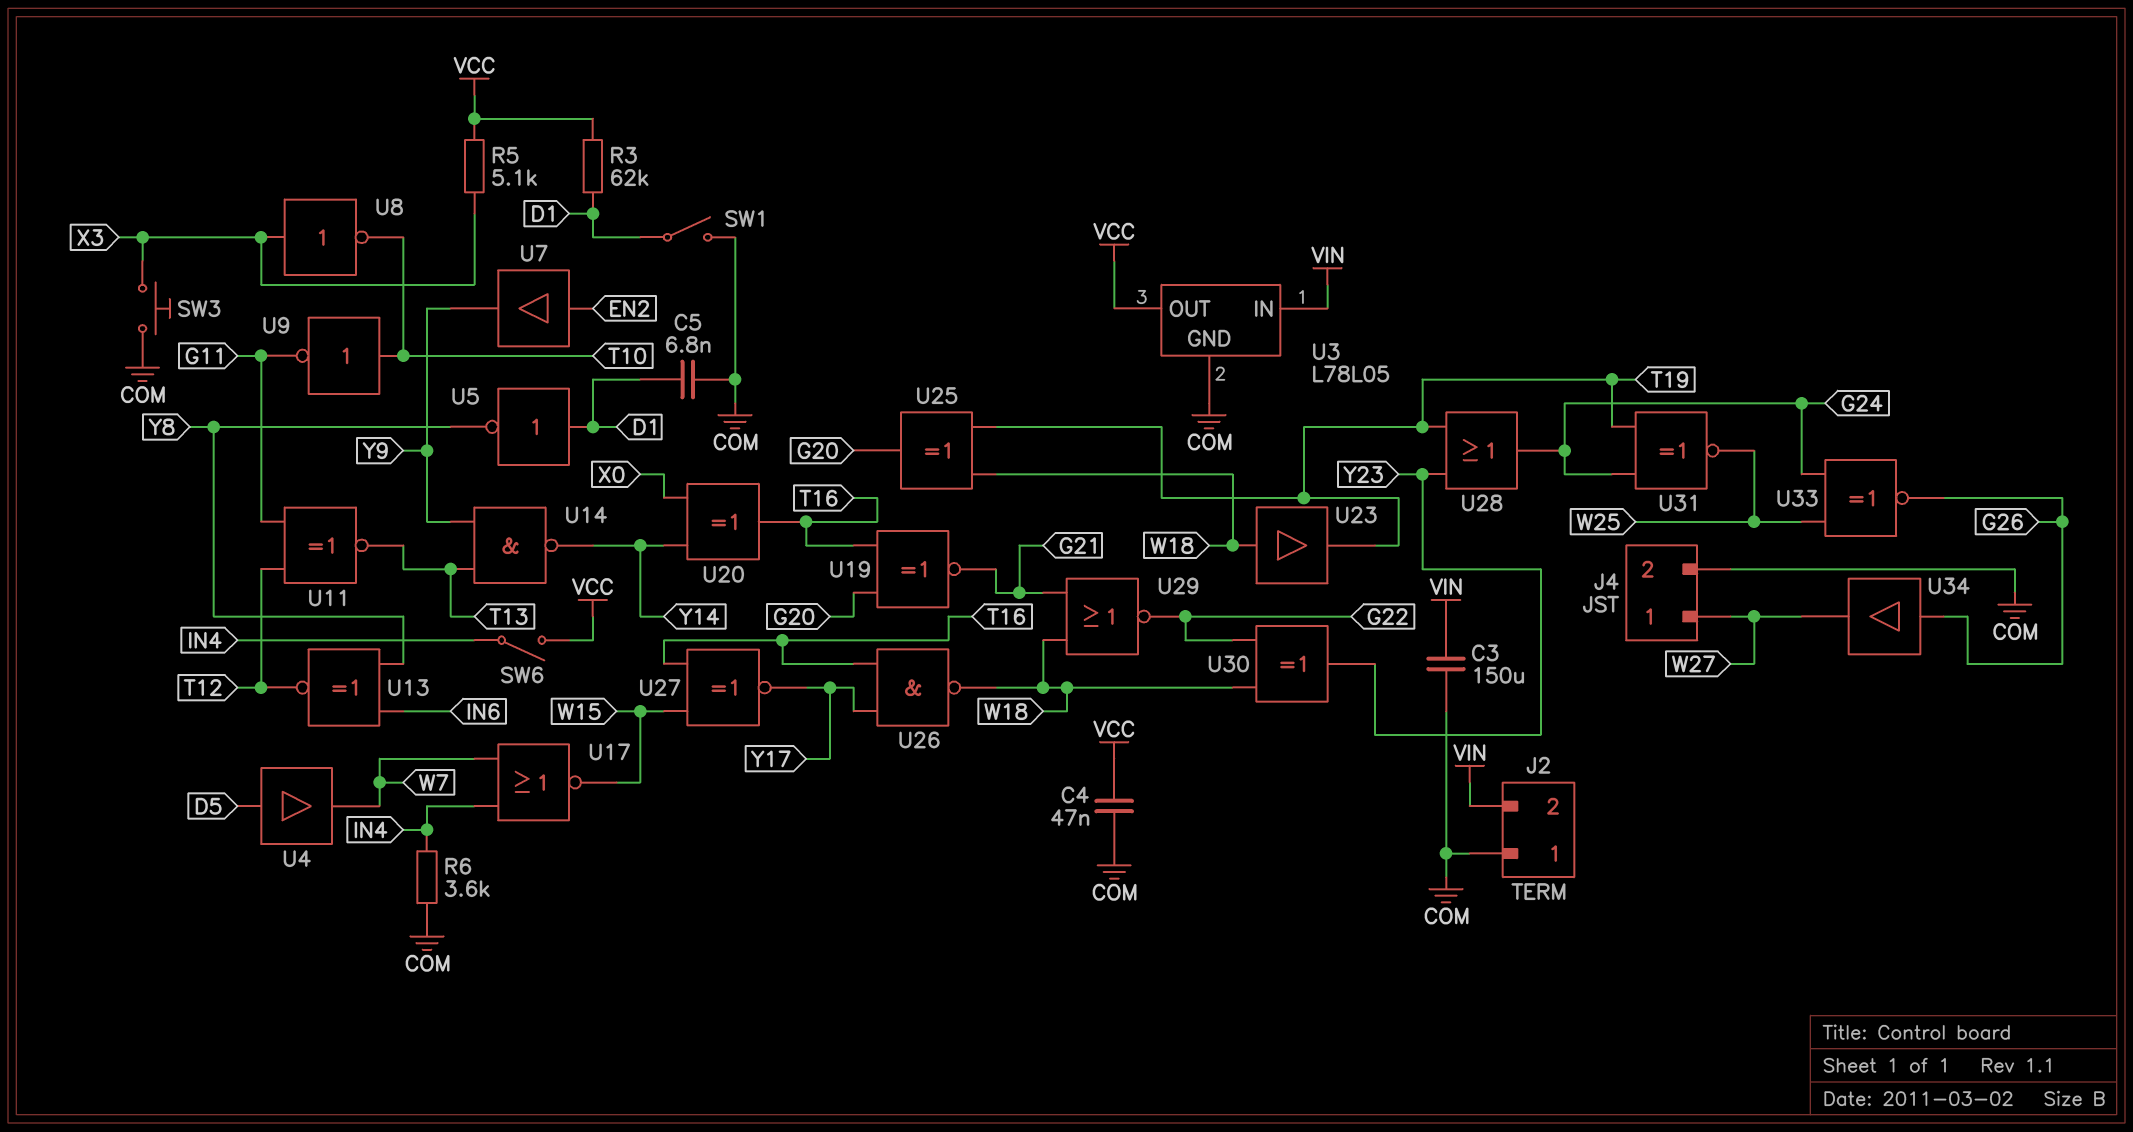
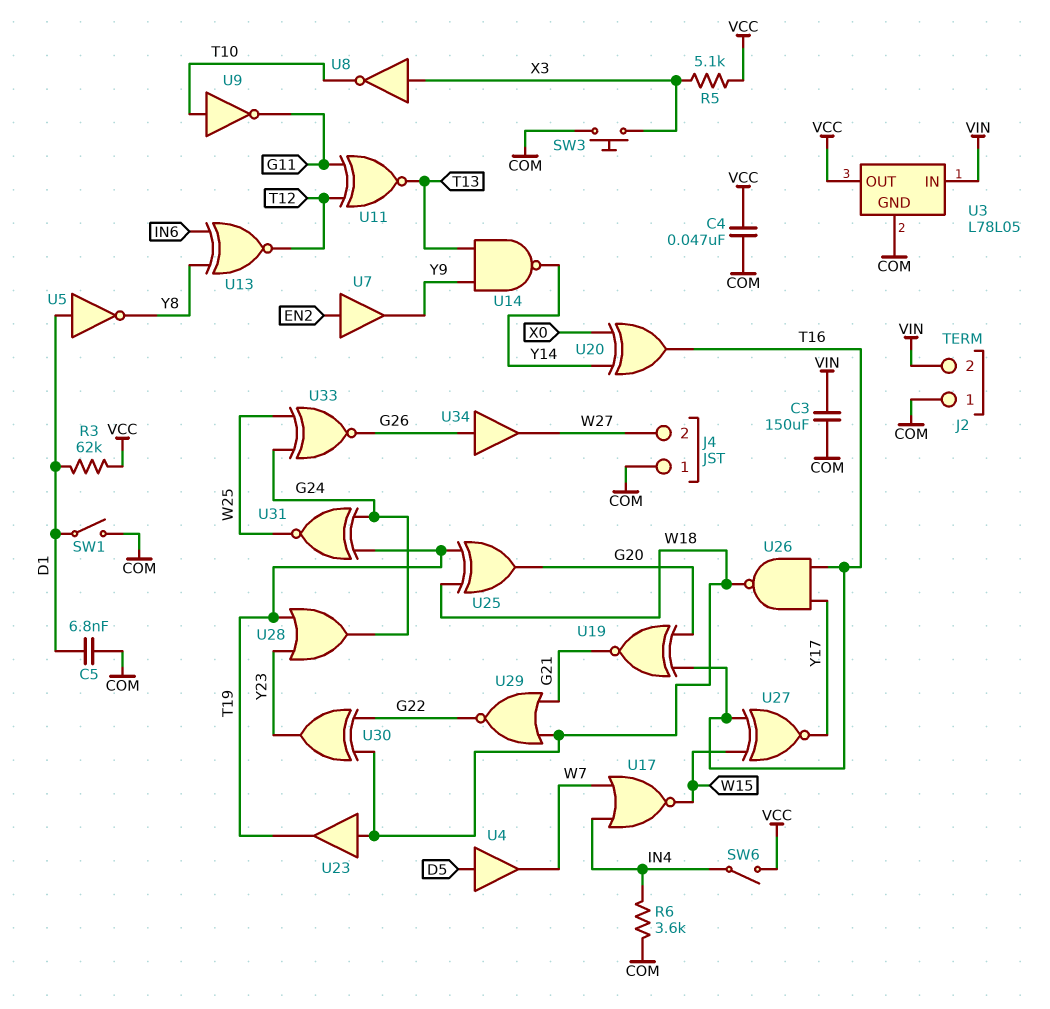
J4 pin 1: W27 -> COM
J4 pin 2: COM -> W27

